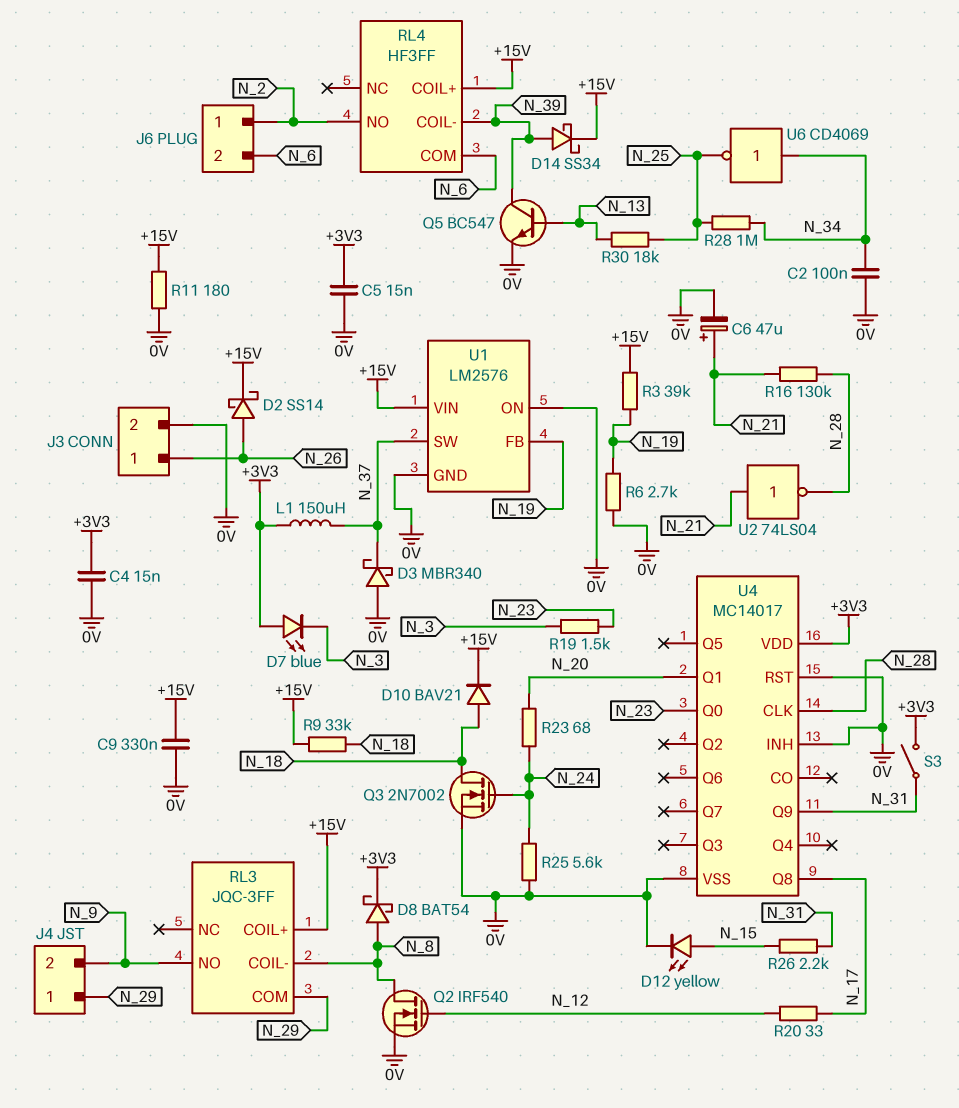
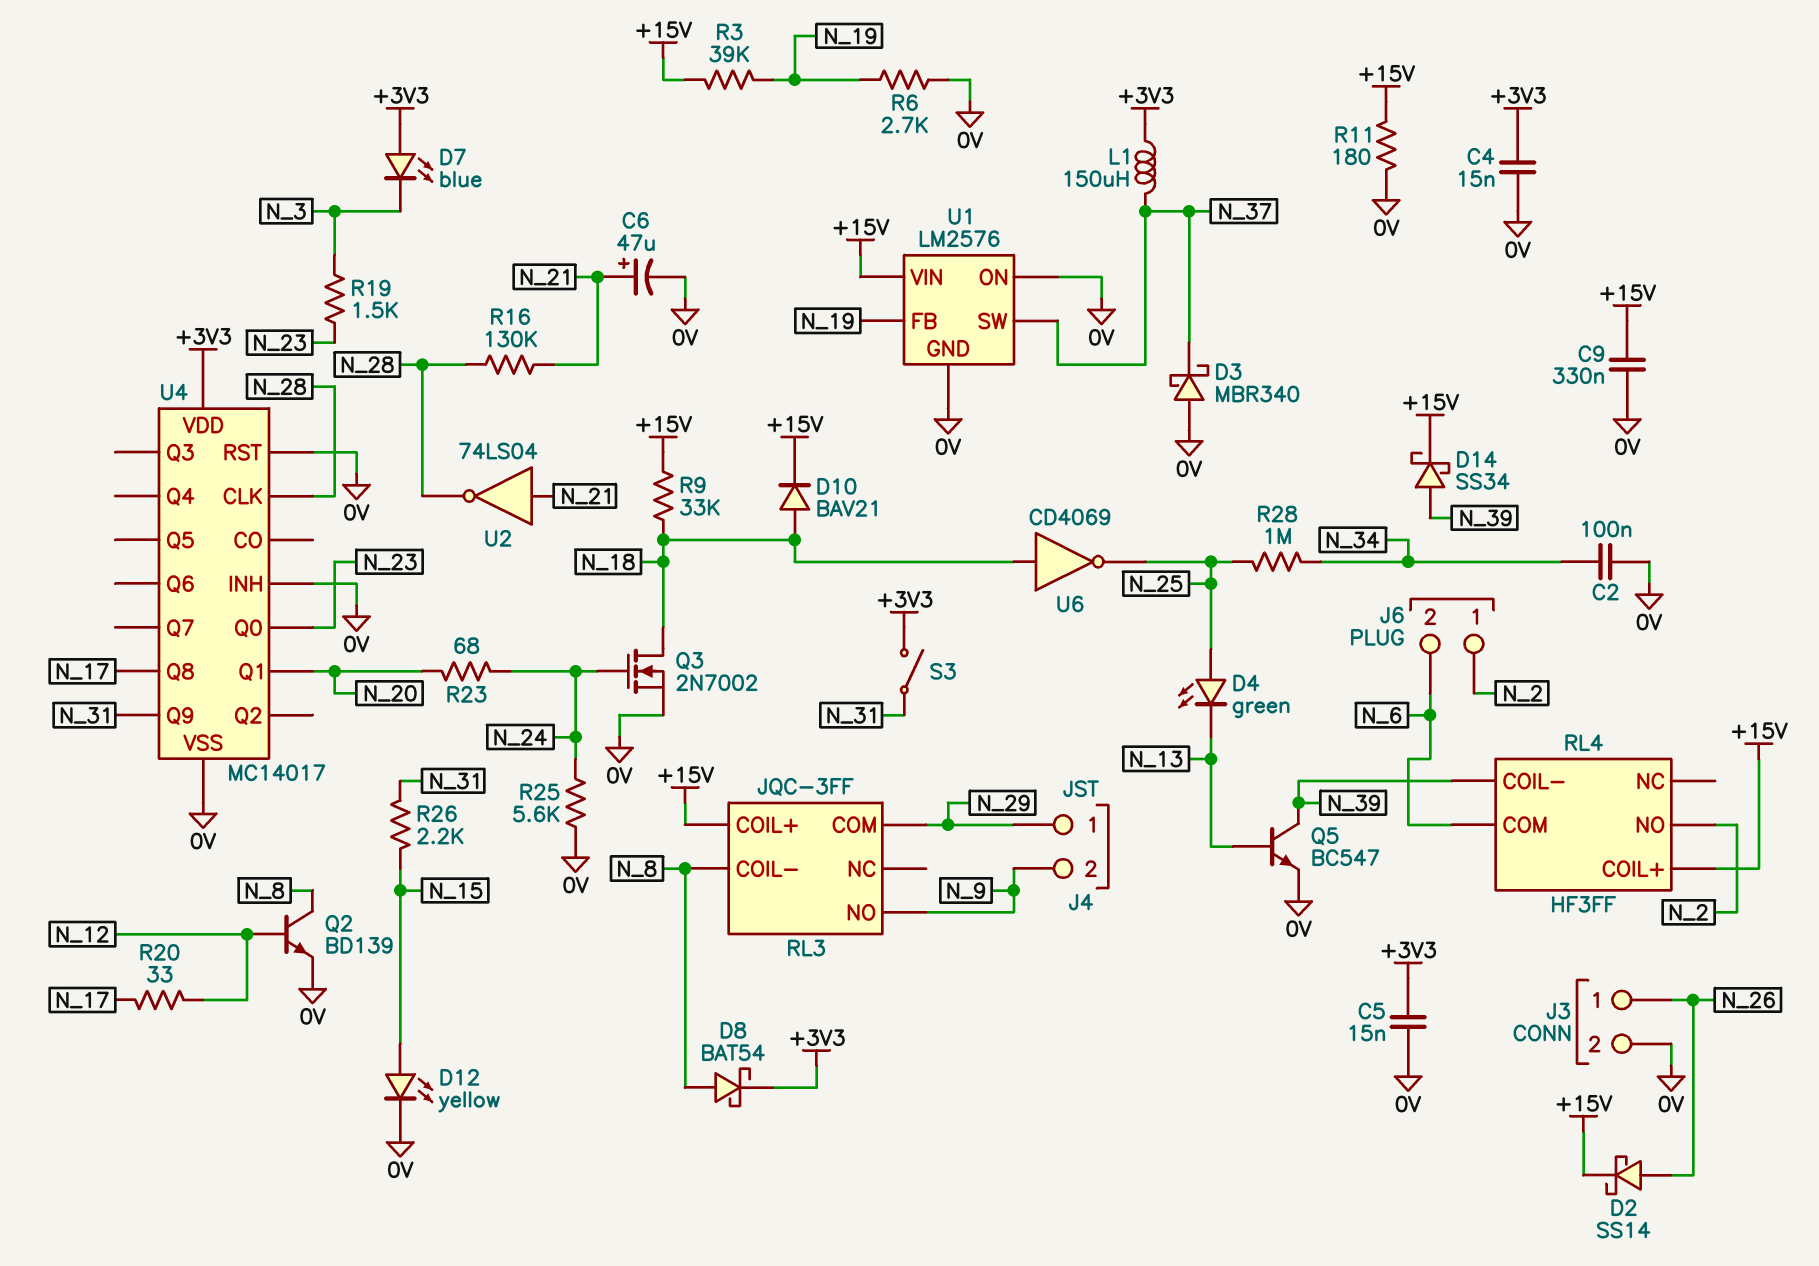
D4: none -> LED green (A N_25, K N_13)
Q2: NMOS IRF540 (G N_12, D N_8, S 0V) -> NPN BD139 (B N_12, C N_8, E 0V)
R30: 18k (N_13, N_25) -> none
U6: NOT CD4069 (in N_34, out N_25) -> NOT CD4069 (in N_18, out N_25)

